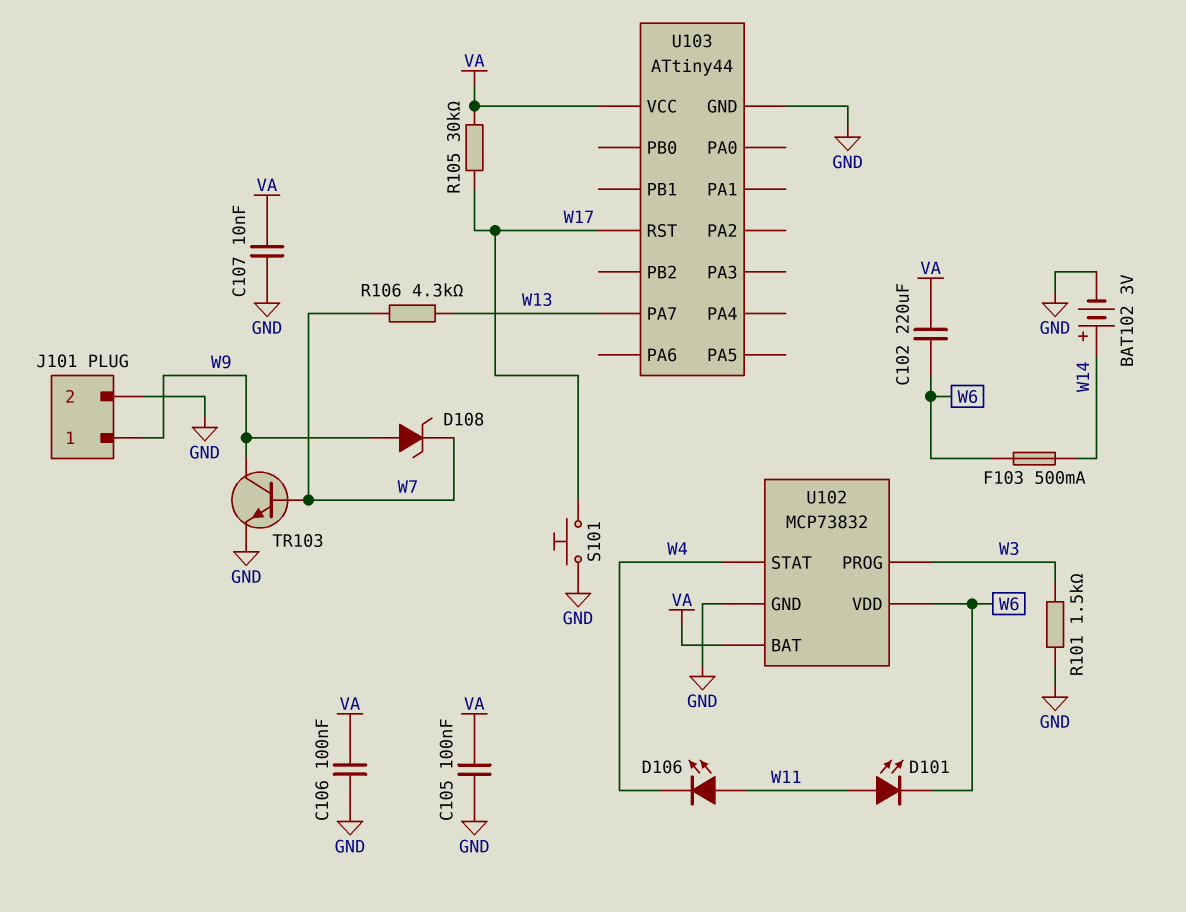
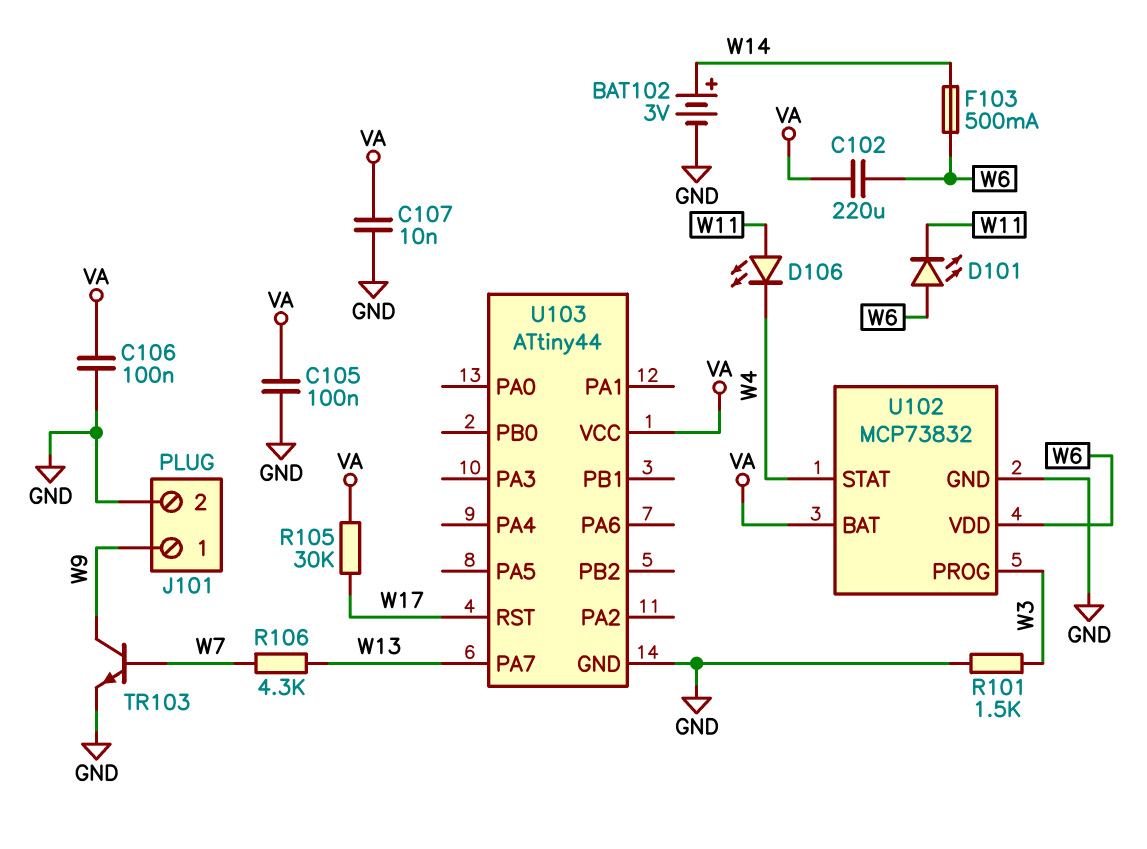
D101: LED (A W11, K W6) -> LED (A W6, K W11)
D108: zener (A W9, K W7) -> none
S101: button (GND, W17) -> none

